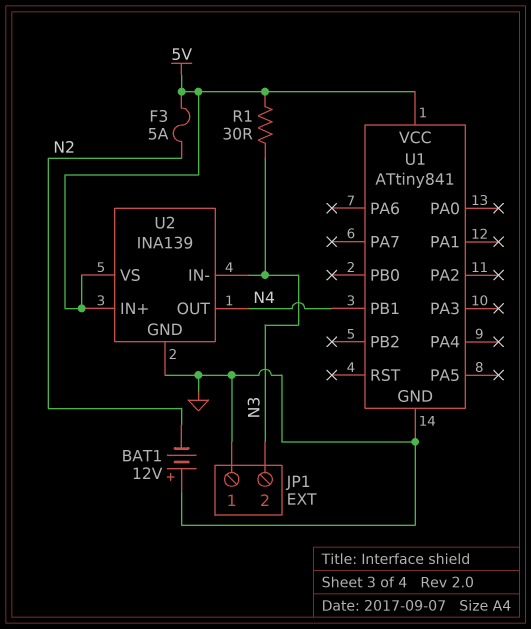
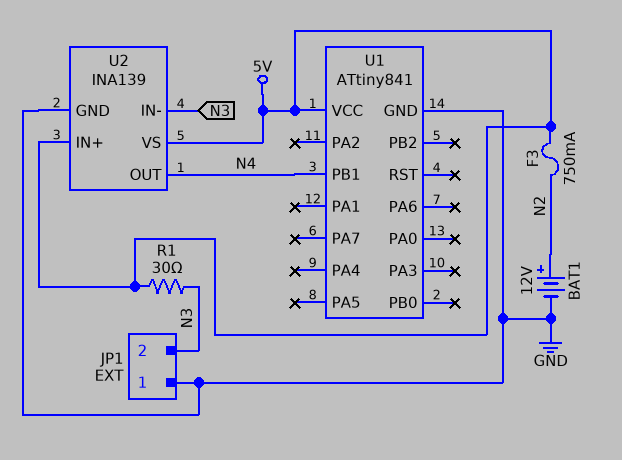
BAT1: 12V (plus GND, minus N2) -> 12V (plus N2, minus GND)
F3: 5A (5V, N2) -> 750mA (5V, N2)

